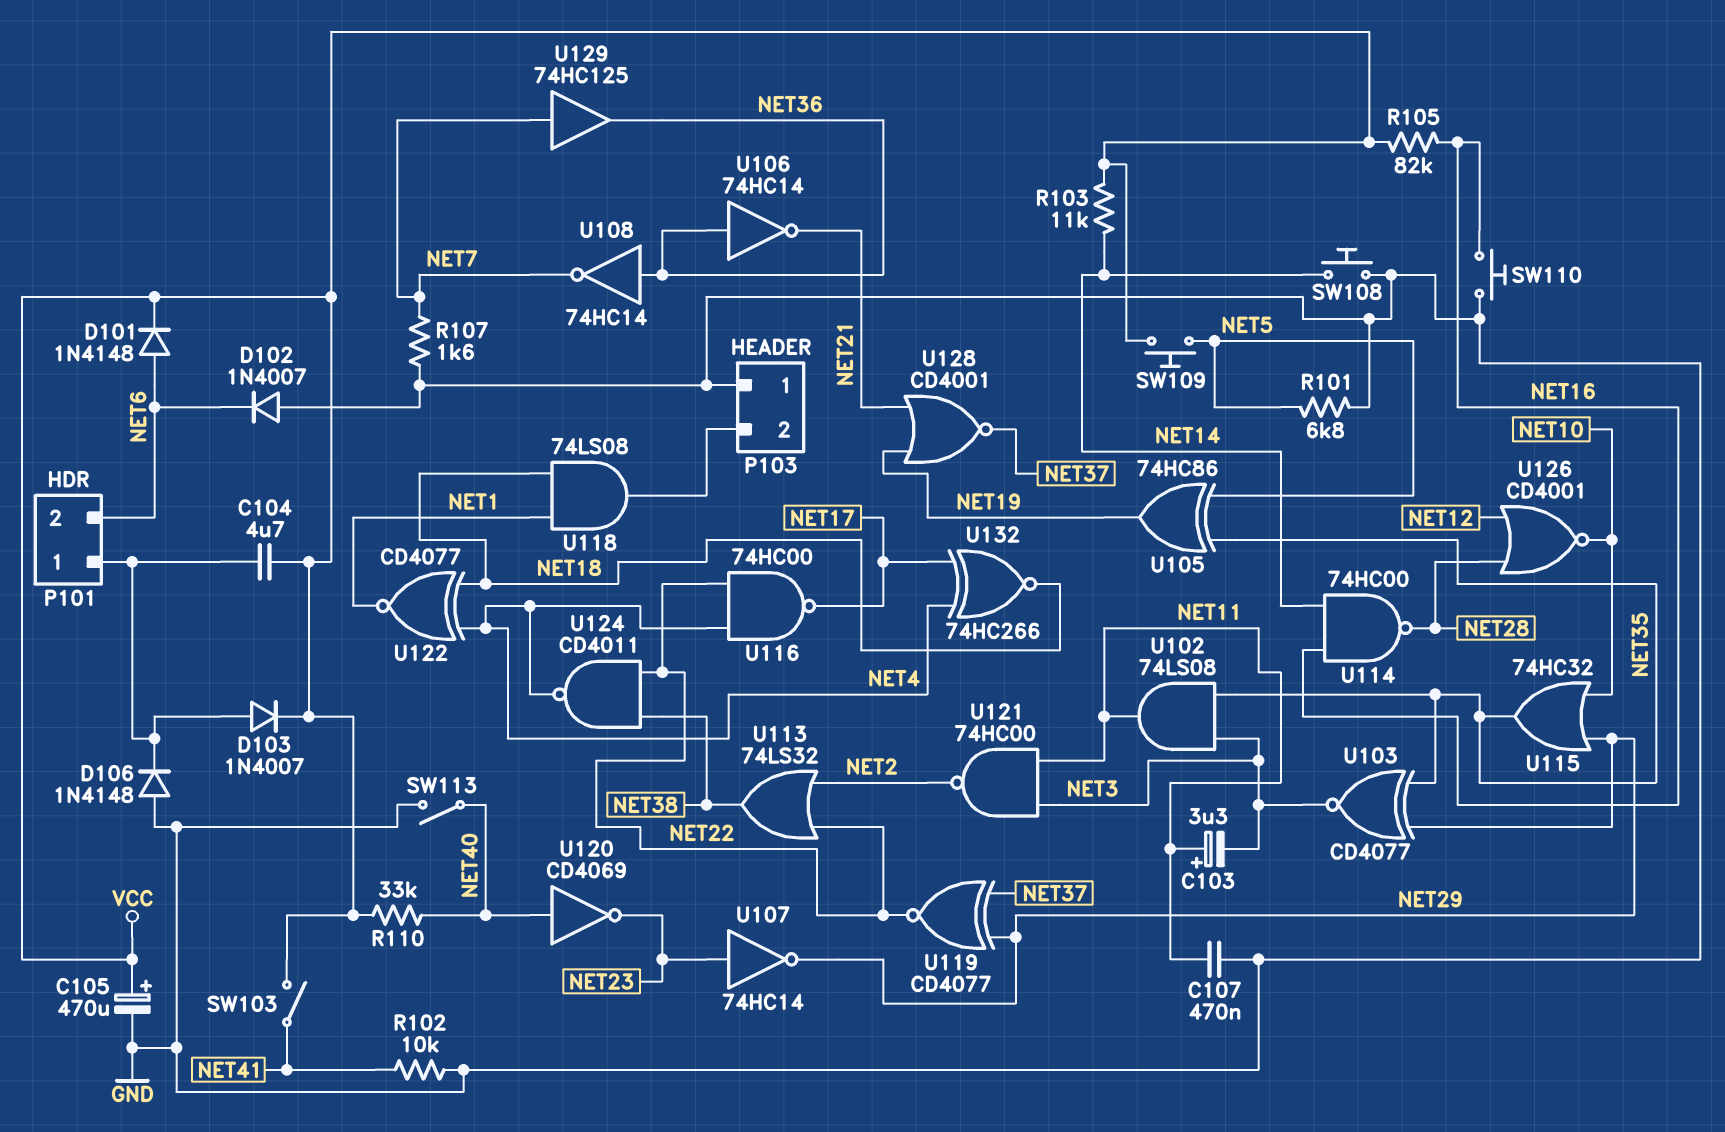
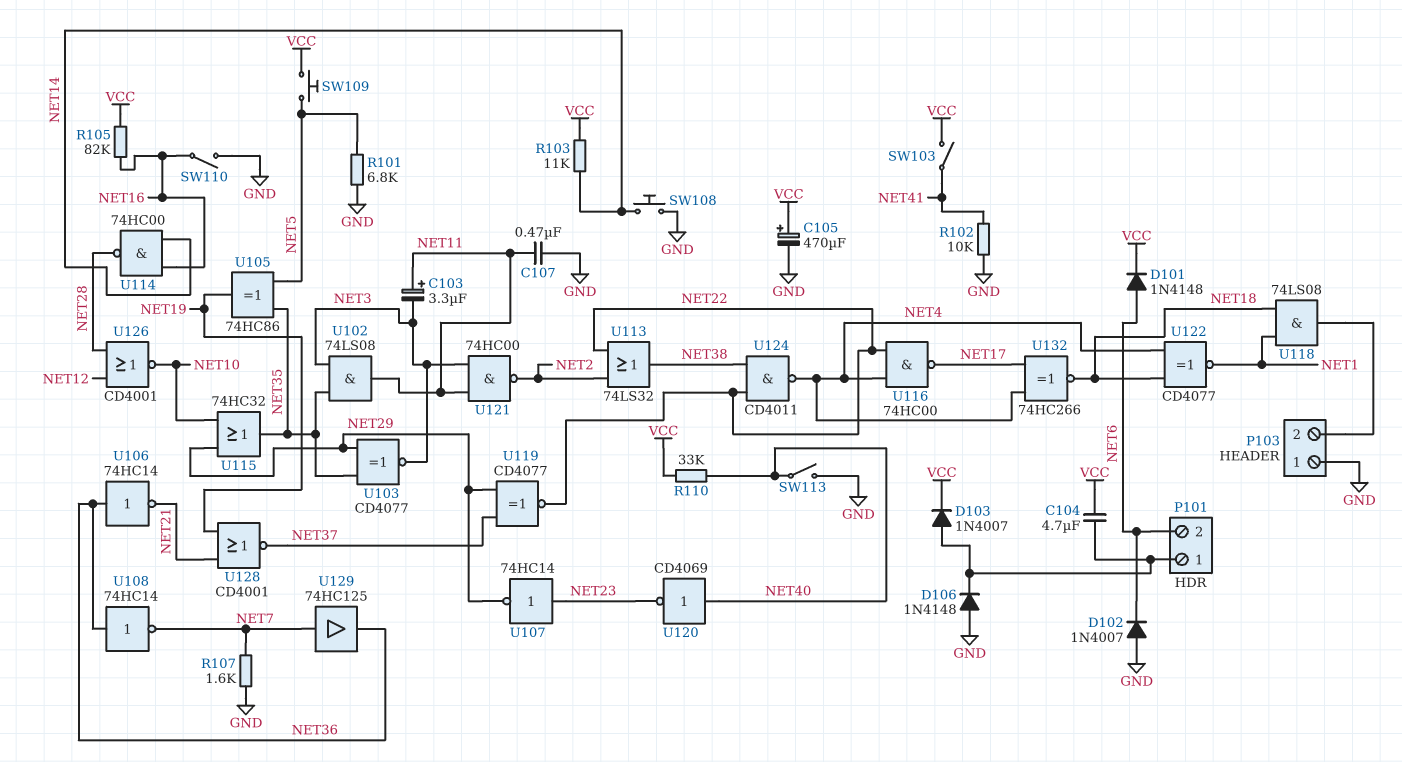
SW110: button (GND, NET16) -> switch (GND, NET16)

